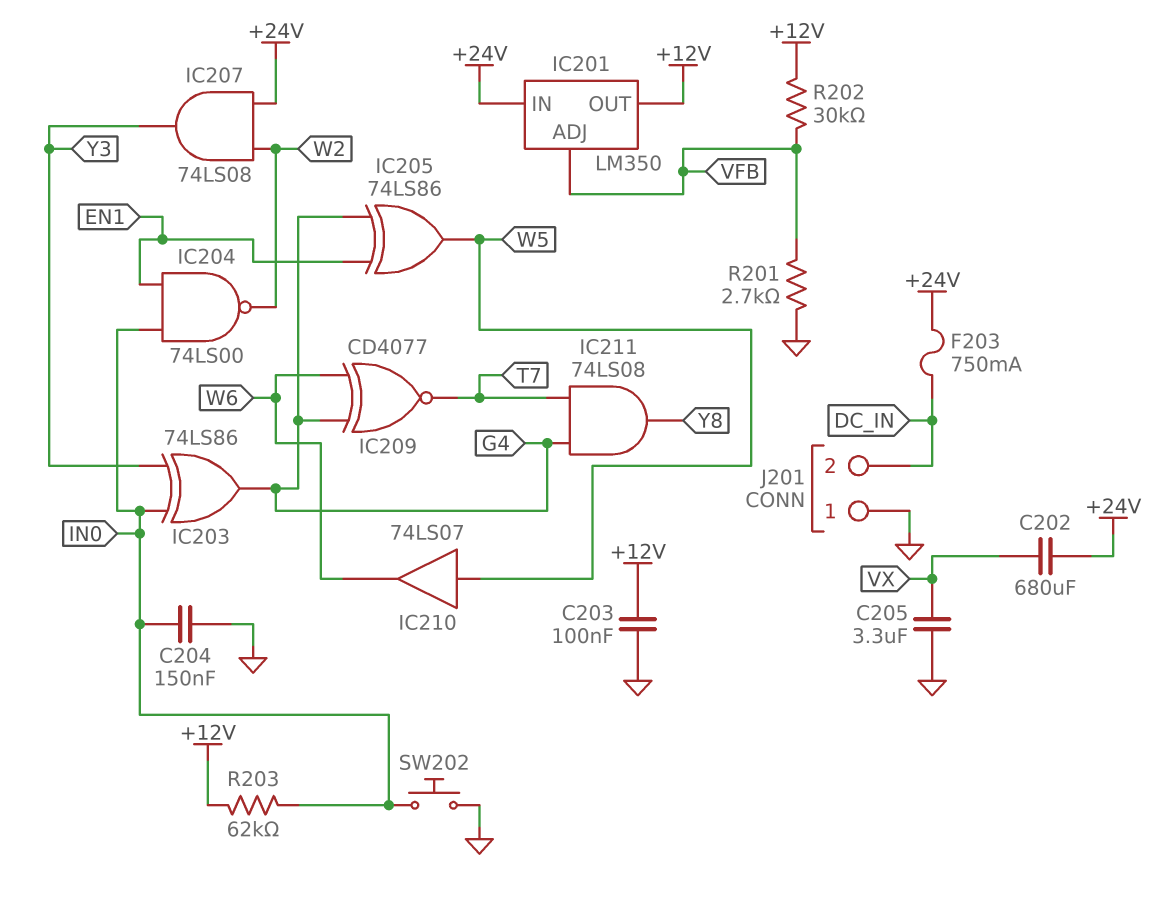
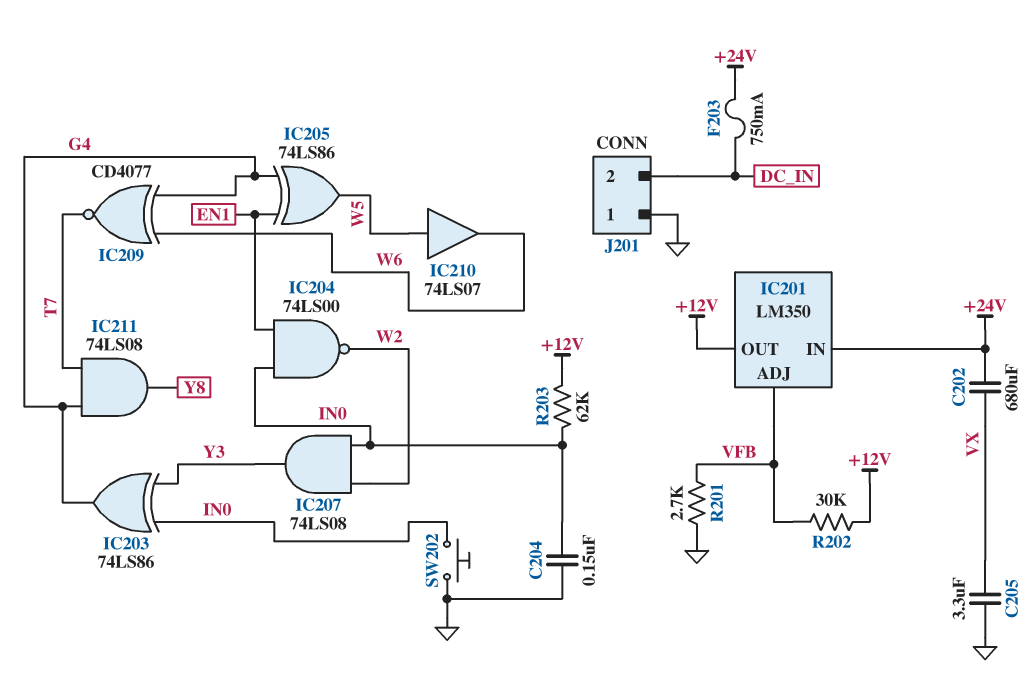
C203: 100nF (+12V, GND) -> none
IC207: AND 74LS08 (in +24V, in W2, out Y3) -> AND 74LS08 (in IN0, in W2, out Y3)

